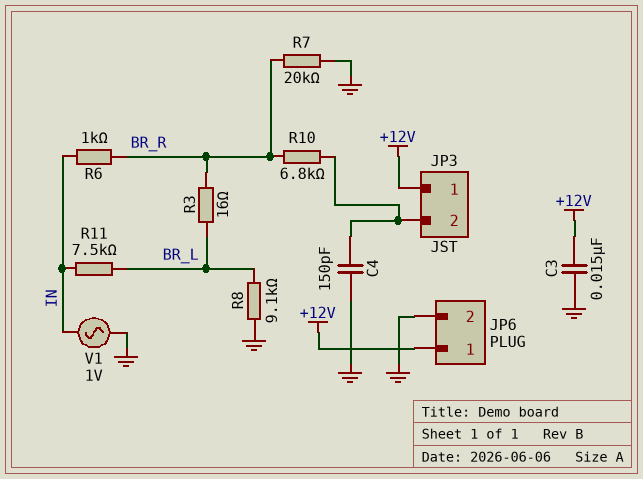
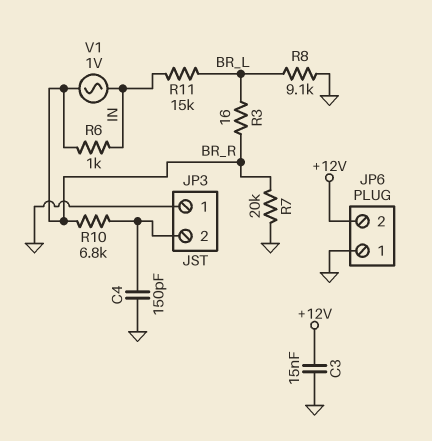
JP3 pin 1: +12V -> GND
JP6 pin 1: +12V -> GND
JP6 pin 2: GND -> +12V
R11: 7.5k (BR_L, IN) -> 15k (BR_L, IN)
V1: AC 1V (GND, IN) -> AC 1V (BR_R, IN)

